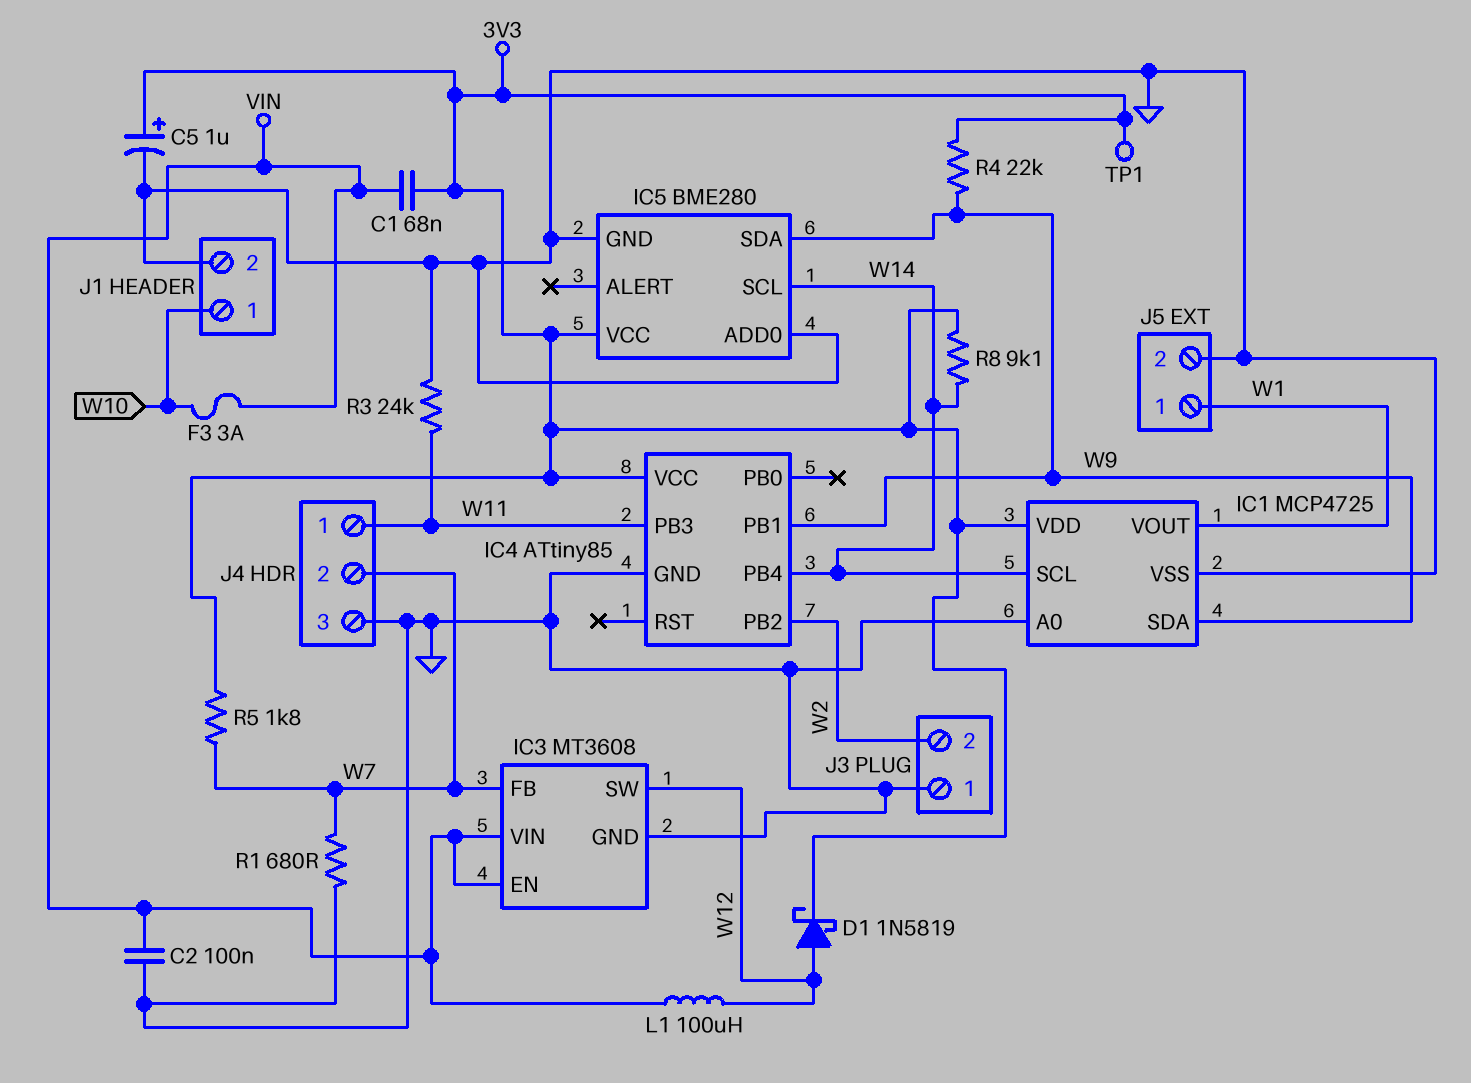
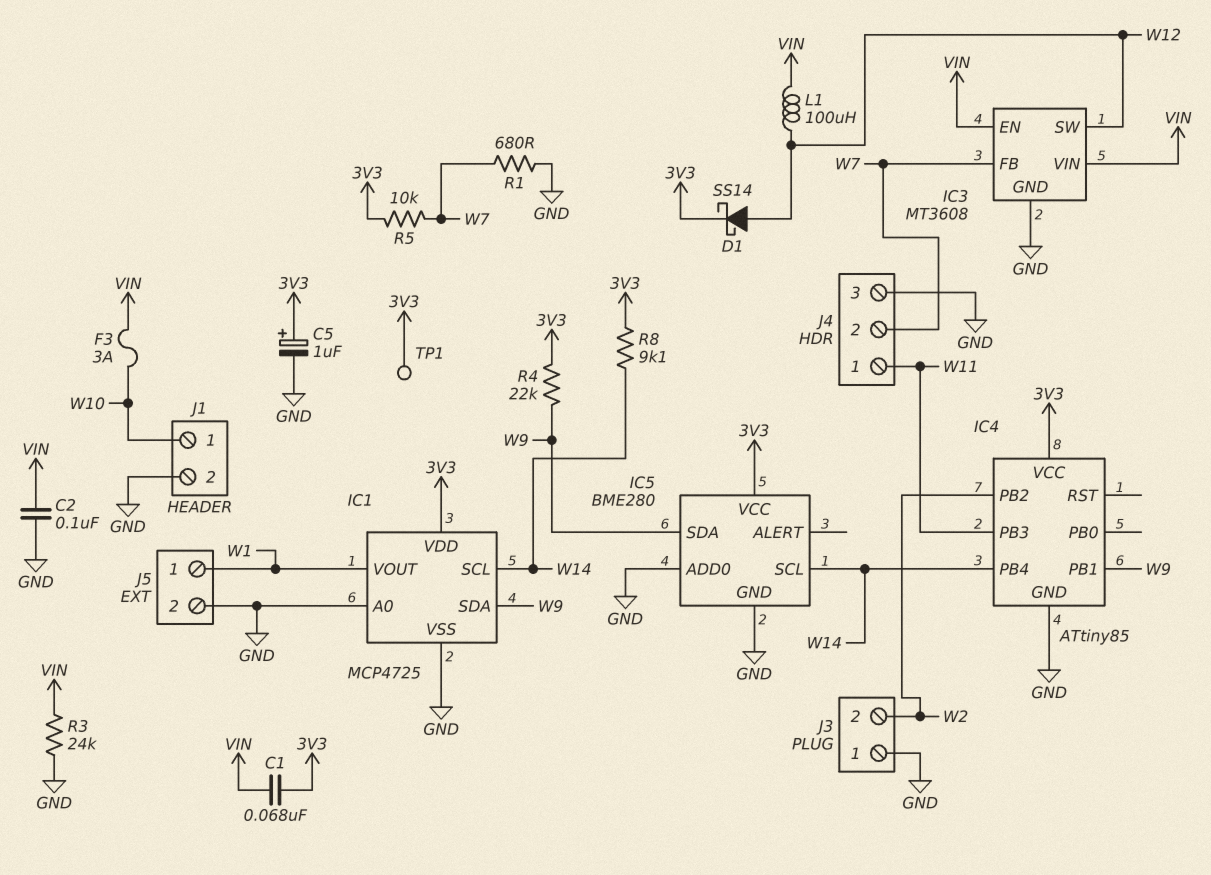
D1: schottky 1N5819 (A W12, K 3V3) -> schottky SS14 (A W12, K 3V3)
R3: 24k (GND, W11) -> 24k (GND, VIN)
R5: 1.8k (3V3, W7) -> 10k (3V3, W7)

